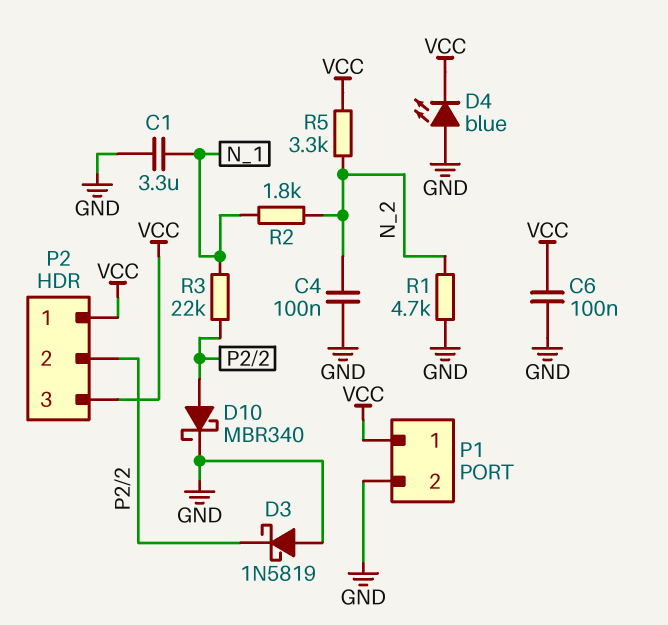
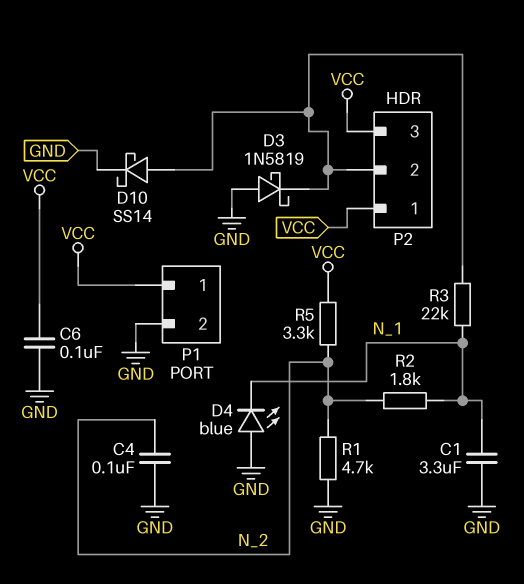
D4: LED blue (A GND, K VCC) -> LED blue (A GND, K N_1)
D10: schottky MBR340 (A P2/2, K GND) -> schottky SS14 (A P2/2, K GND)

